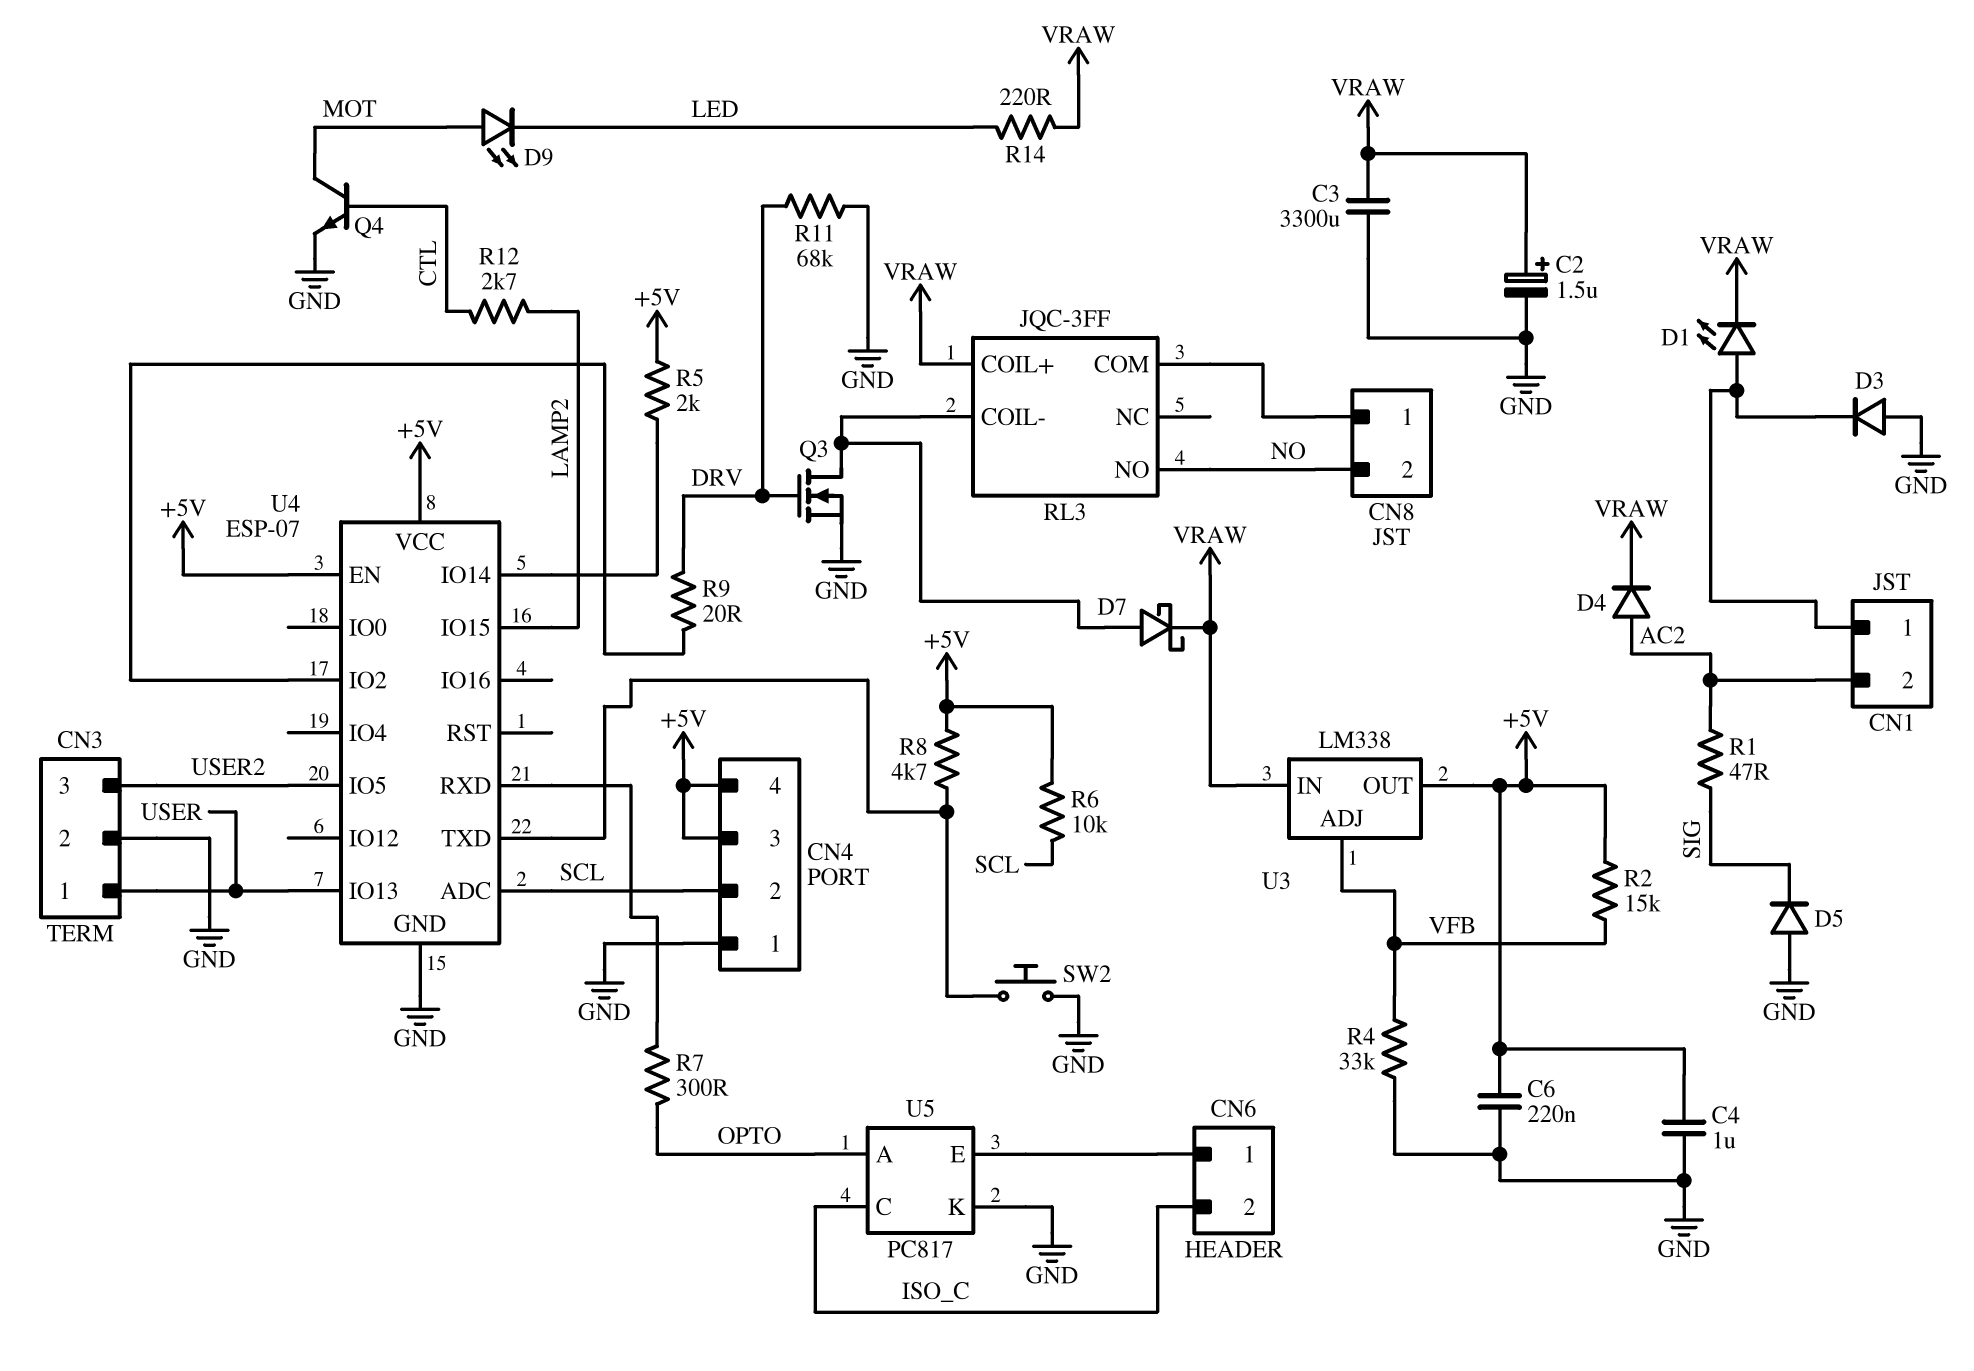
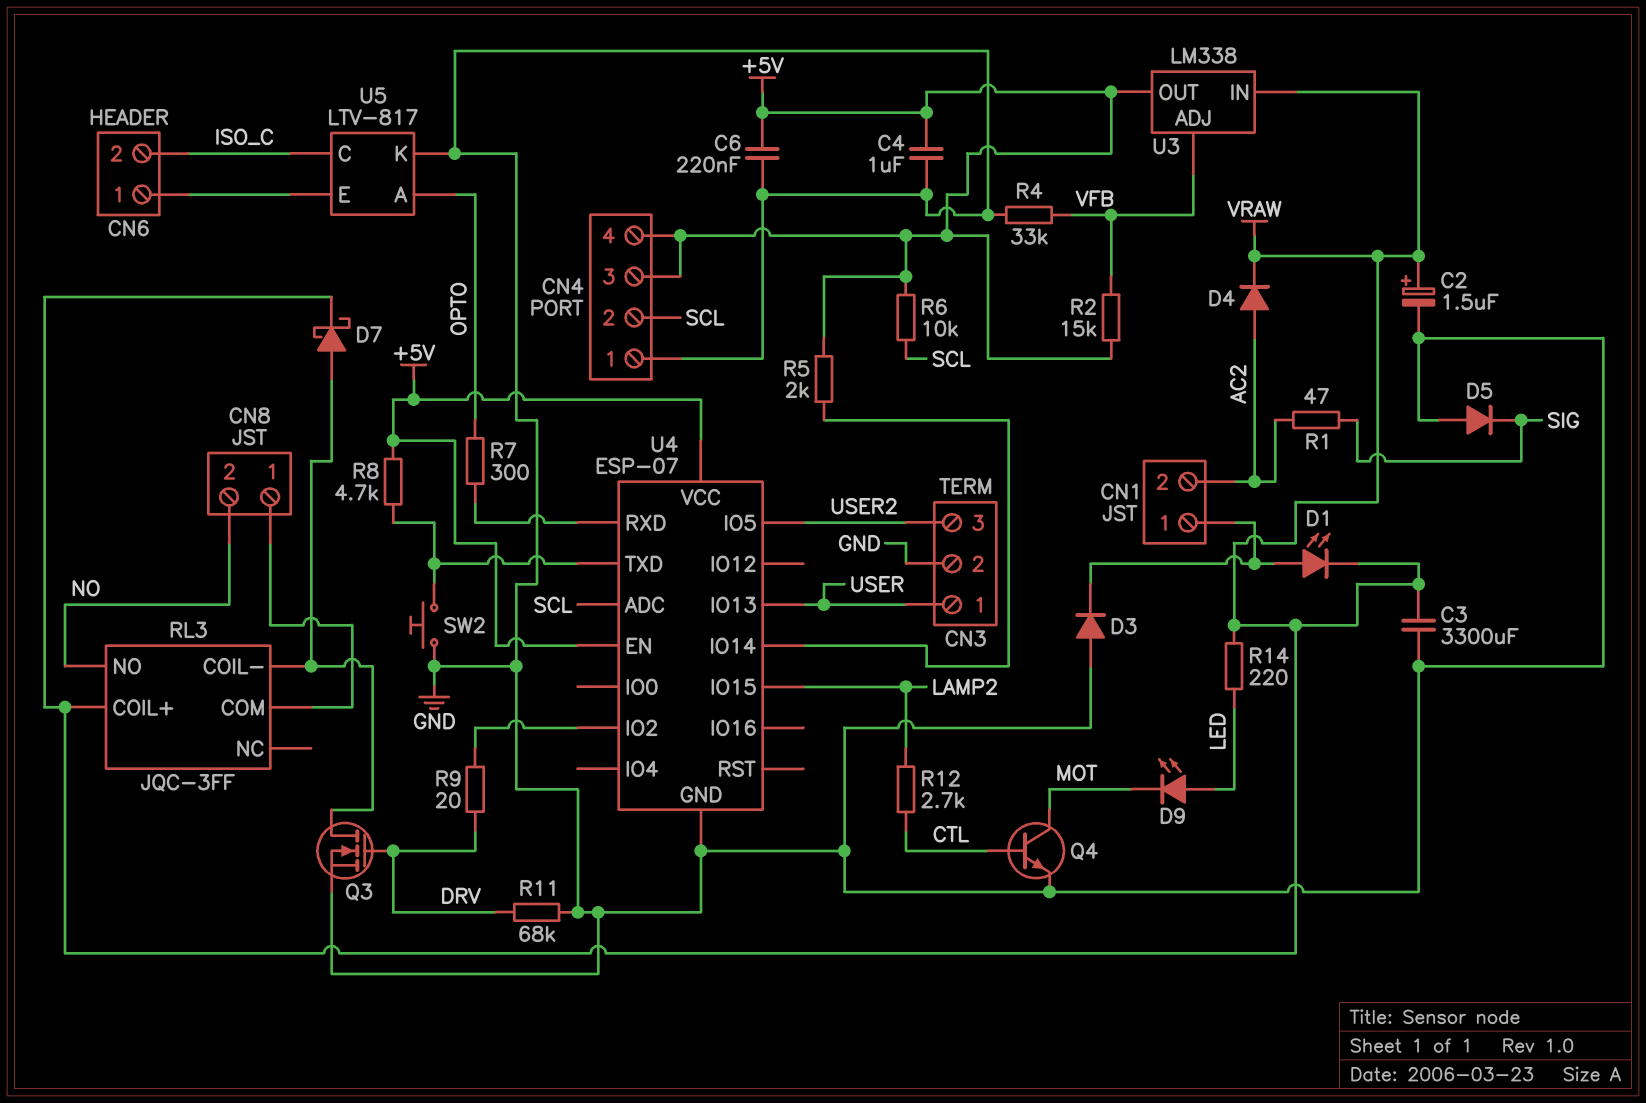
D9: LED (A MOT, K LED) -> LED (A LED, K MOT)
U5: PC817 -> LTV-817

